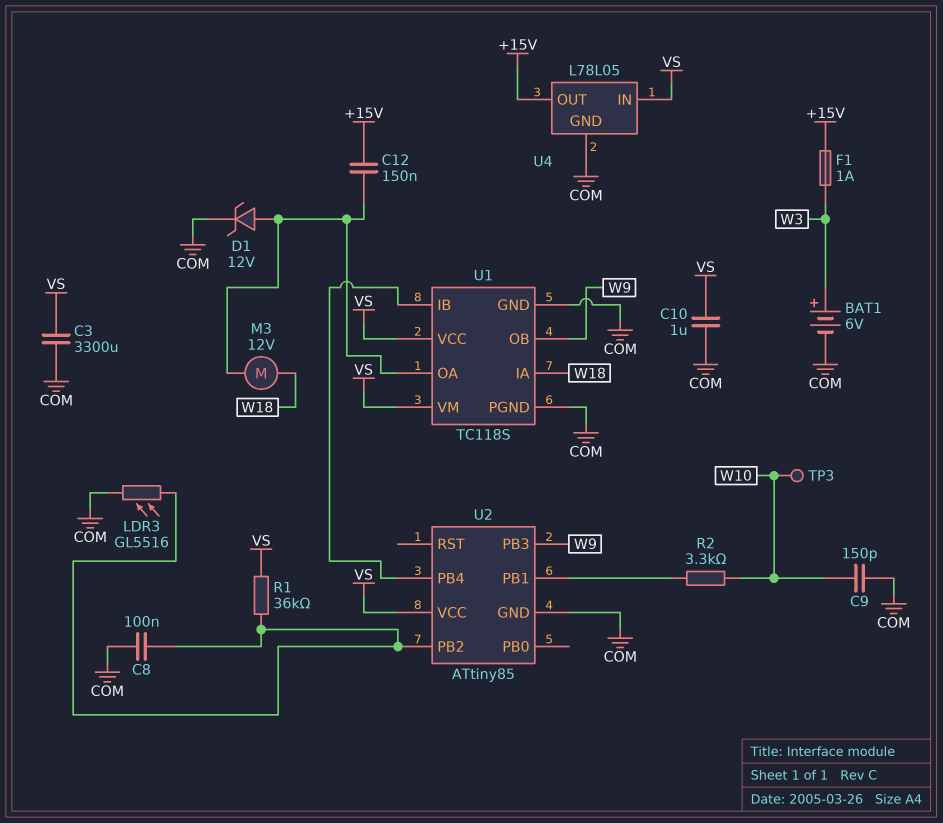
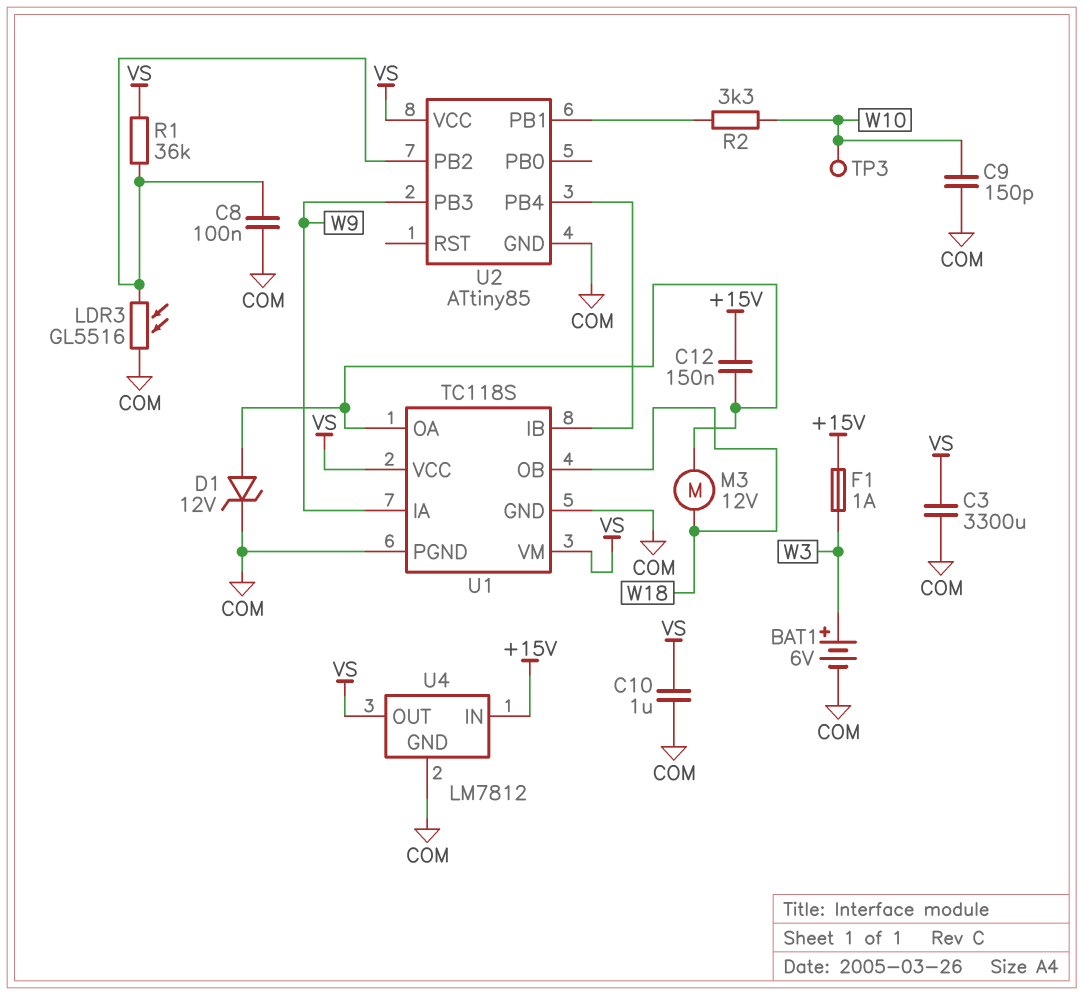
U1 pin IA: W18 -> W9
U1 pin OB: W9 -> W18
U4: L78L05 -> LM7812
U4 pin IN: VS -> +15V
U4 pin OUT: +15V -> VS

